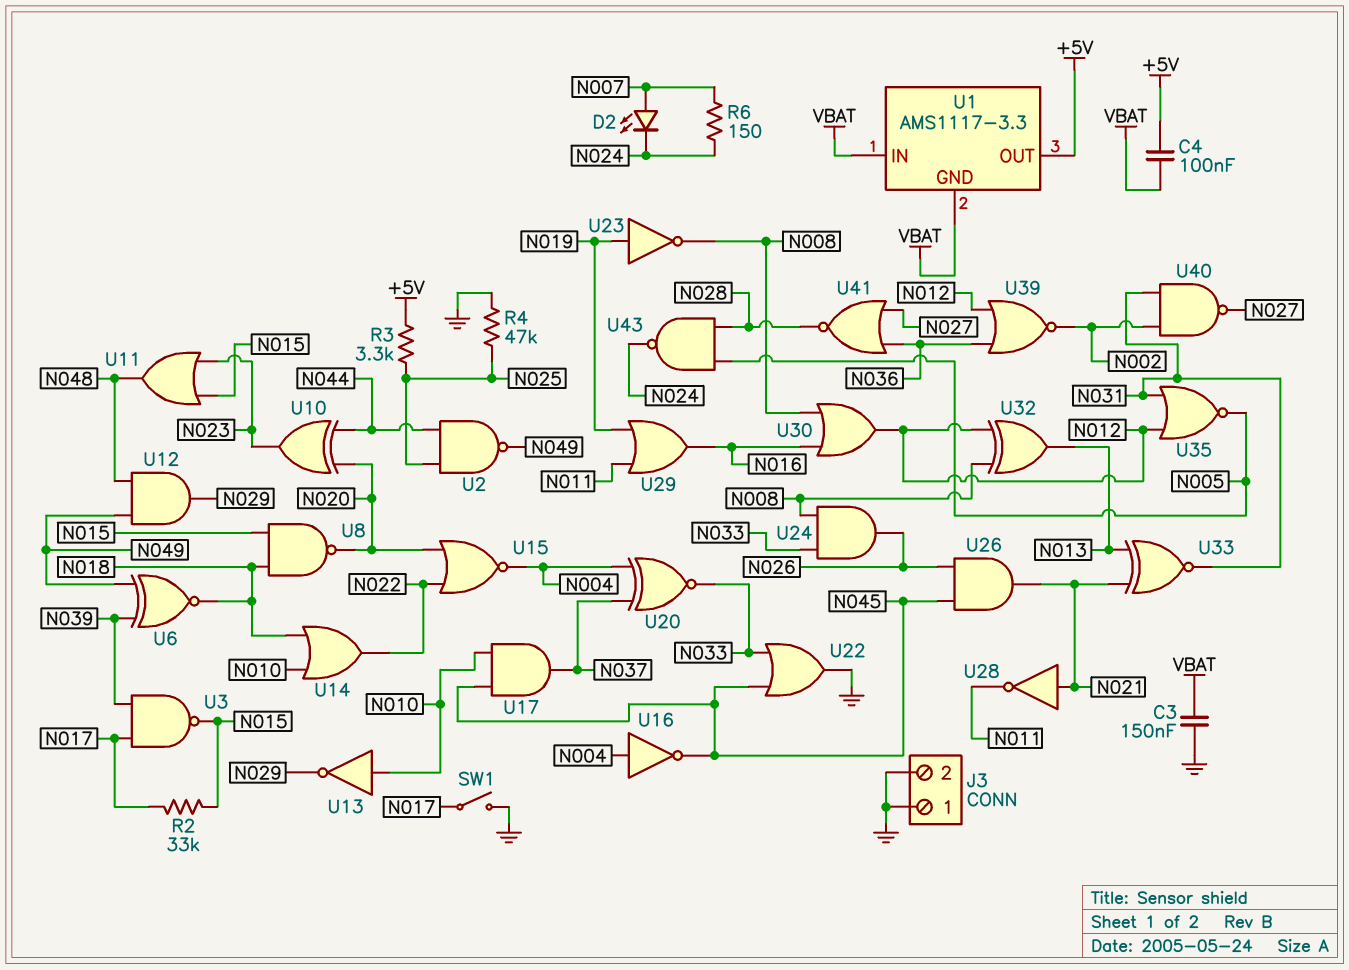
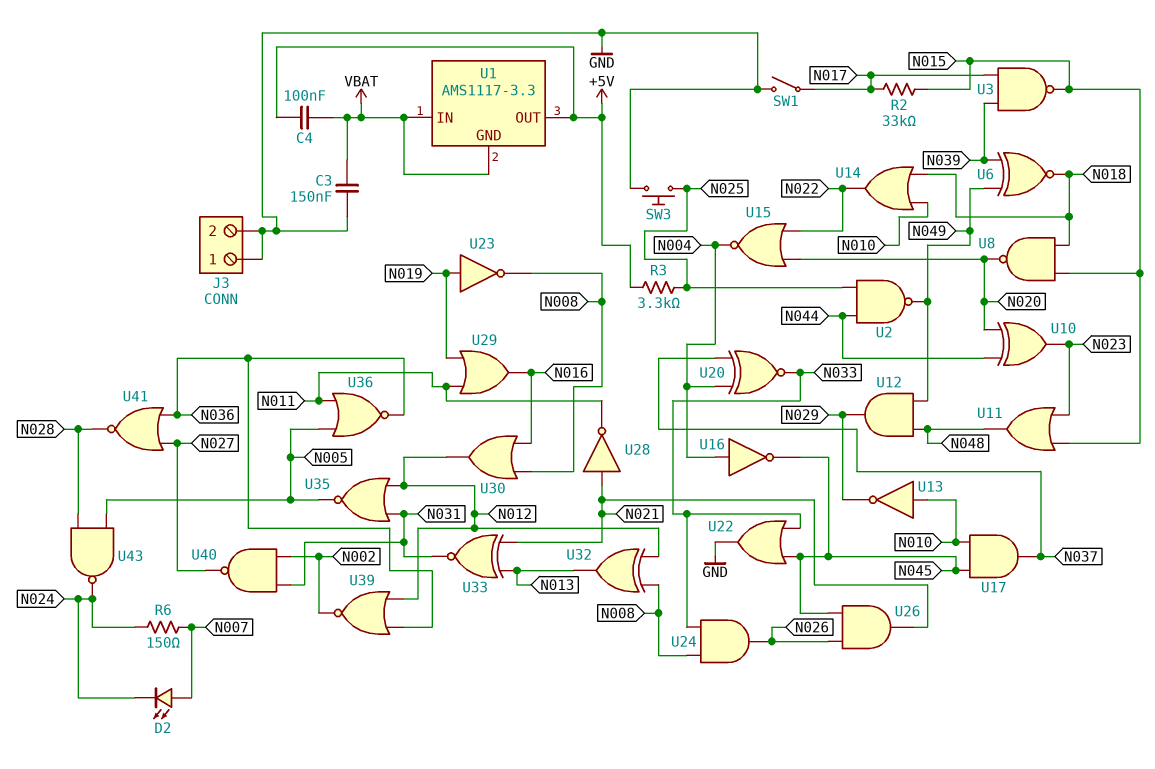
R4: 47k (GND, N025) -> none
SW3: none -> button (GND, N025)
U36: none -> NOR (in N005, in N011, out N036)

